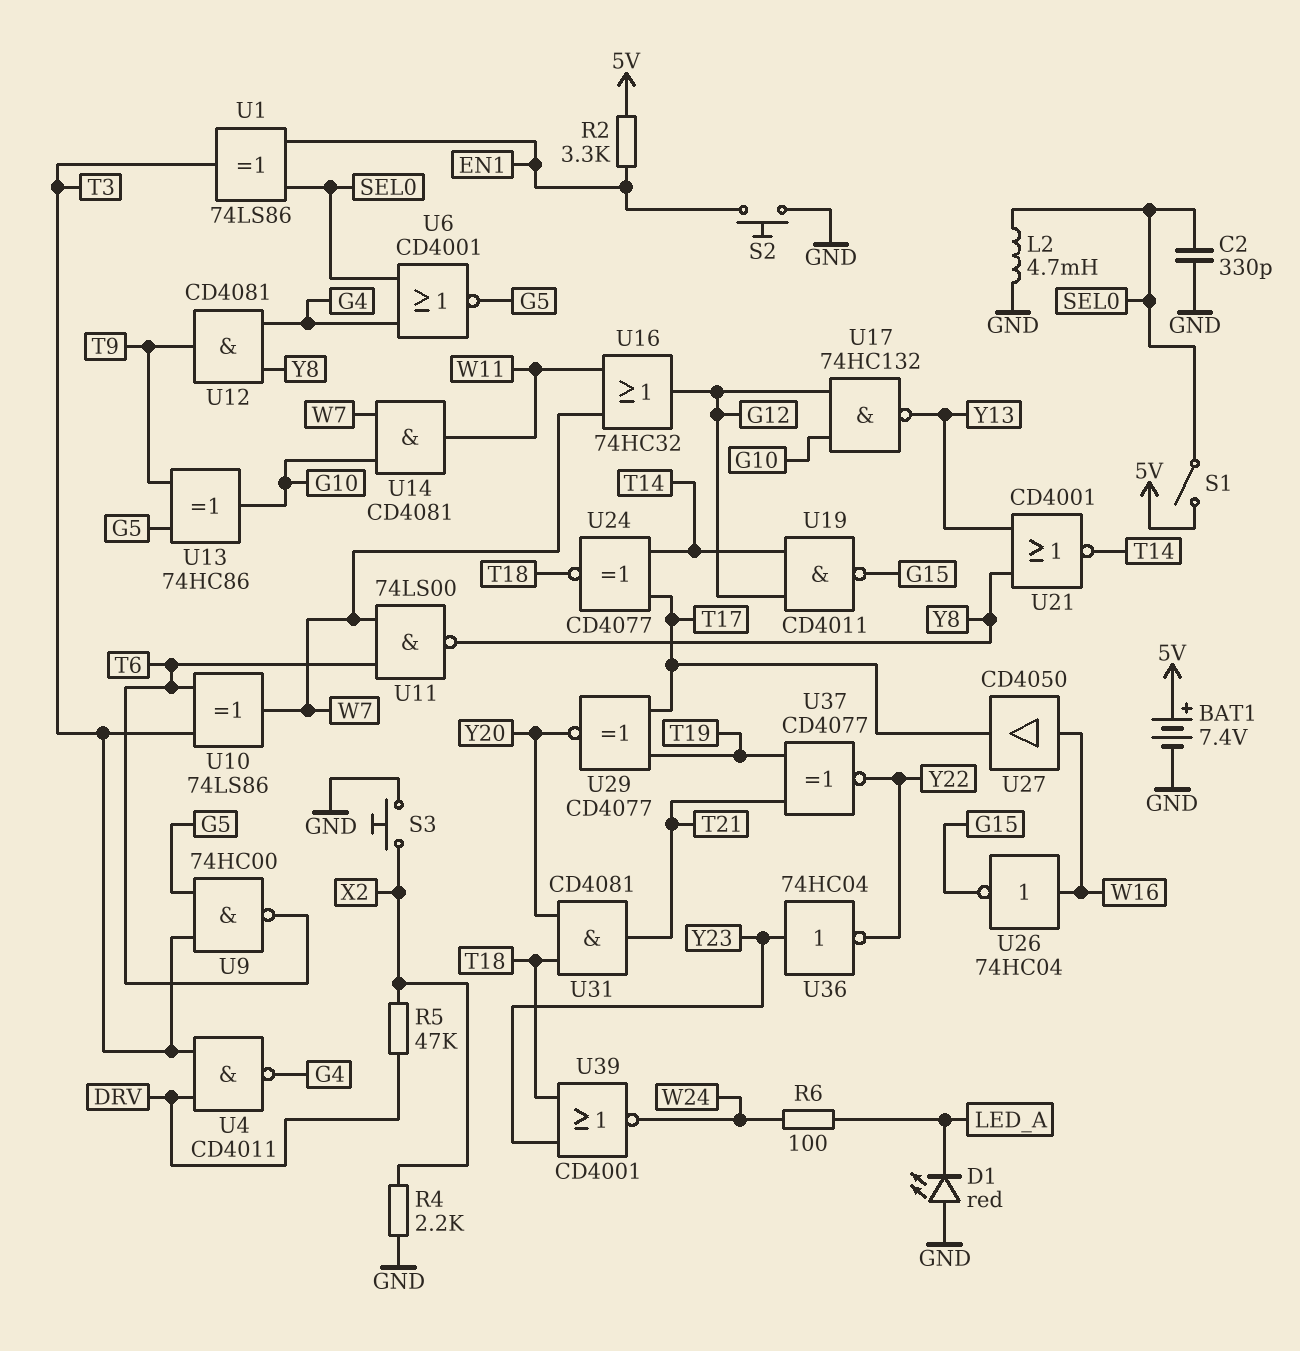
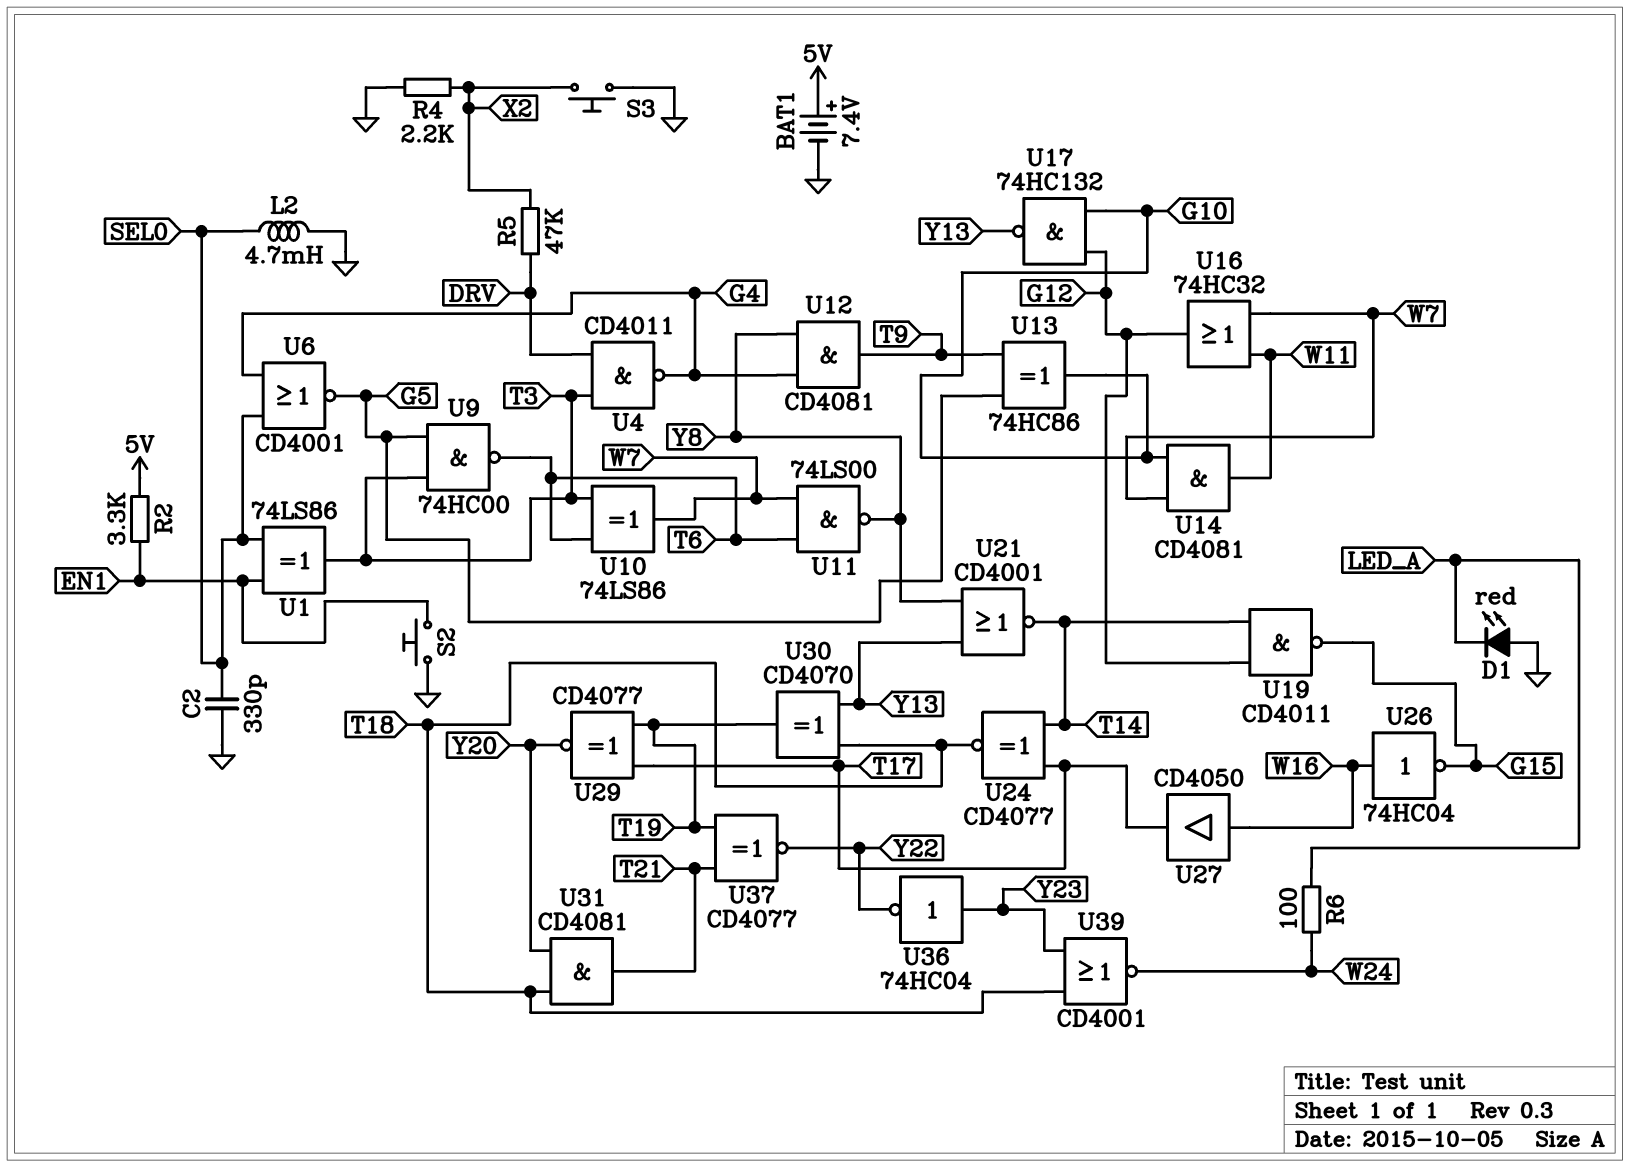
S1: switch (5V, SEL0) -> none
U30: none -> XOR CD4070 (in T18, in Y13, out T19)

